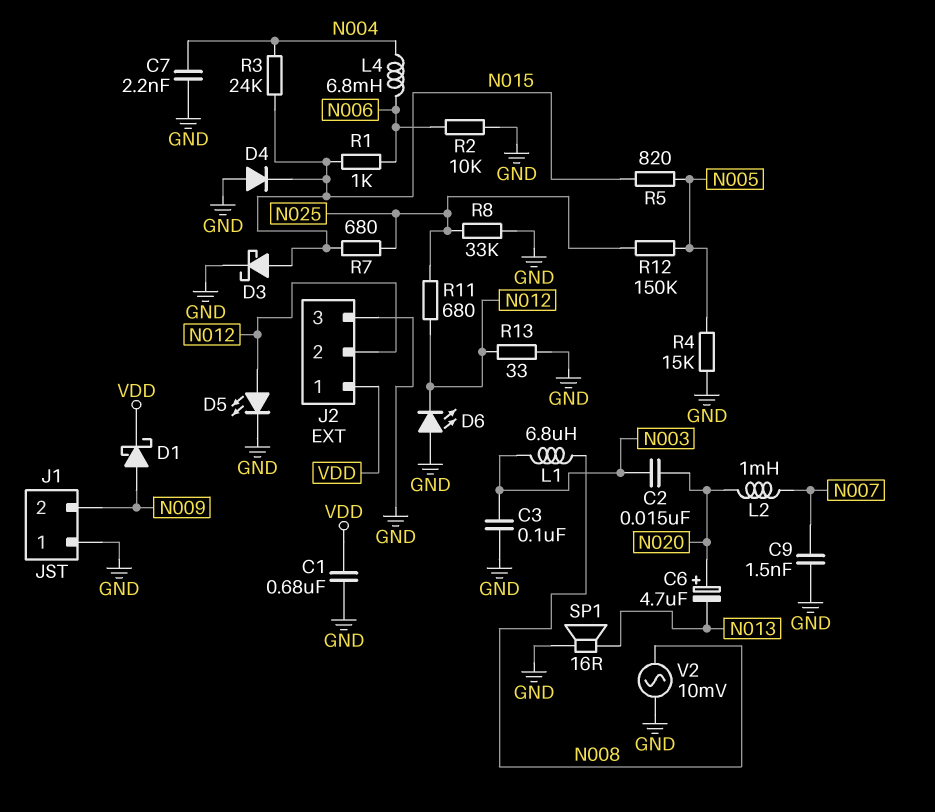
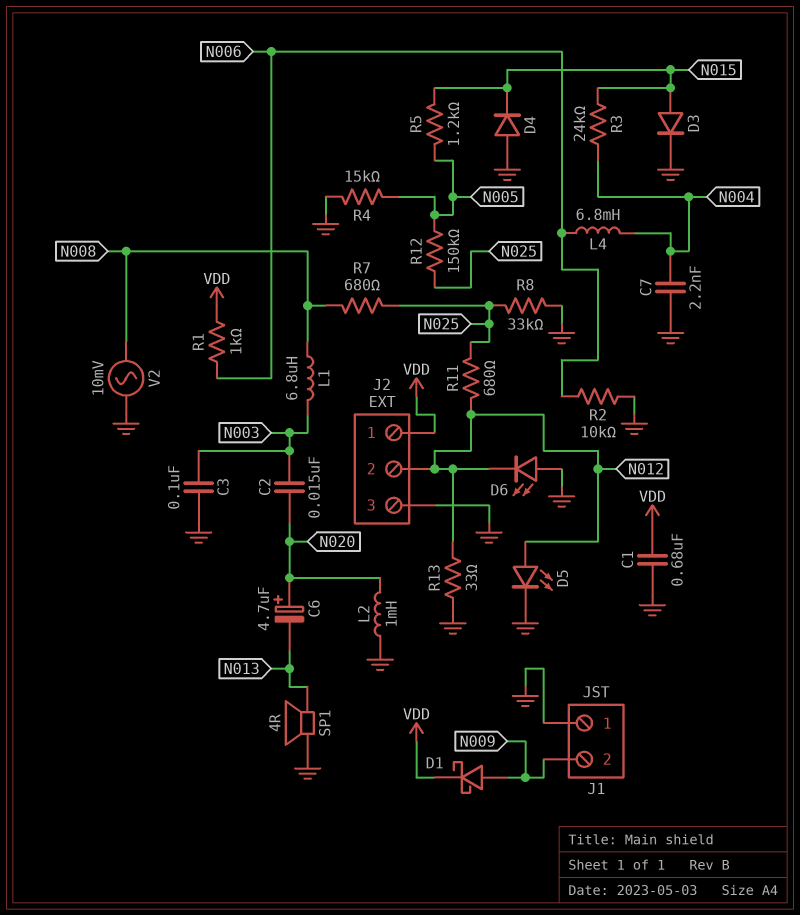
C9: 1.5nF (GND, N007) -> none
D3: schottky (A N015, K GND) -> diode (A N015, K GND)
L2: 1mH (N007, N020) -> 1mH (GND, N020)
R1: 1k (N006, N015) -> 1k (N006, VDD)
R5: 820 (N005, N015) -> 1.2k (N005, N015)
R7: 680 (N015, N025) -> 680 (N008, N025)
SP1: speaker 16R (GND, N013) -> speaker 4R (GND, N013)

